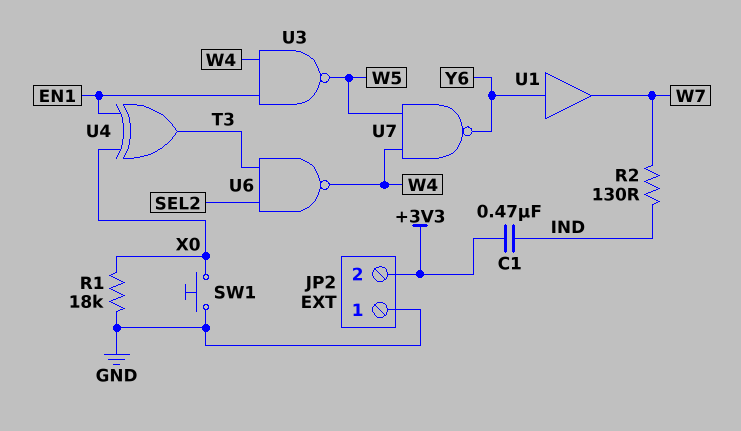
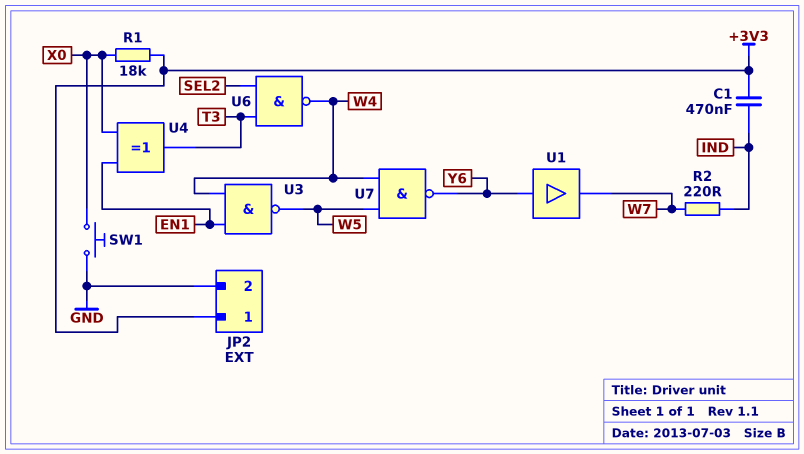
JP2 pin 1: GND -> +3V3
JP2 pin 2: +3V3 -> GND
R1: 18k (GND, X0) -> 18k (+3V3, X0)
R2: 130 (IND, W7) -> 220 (IND, W7)

